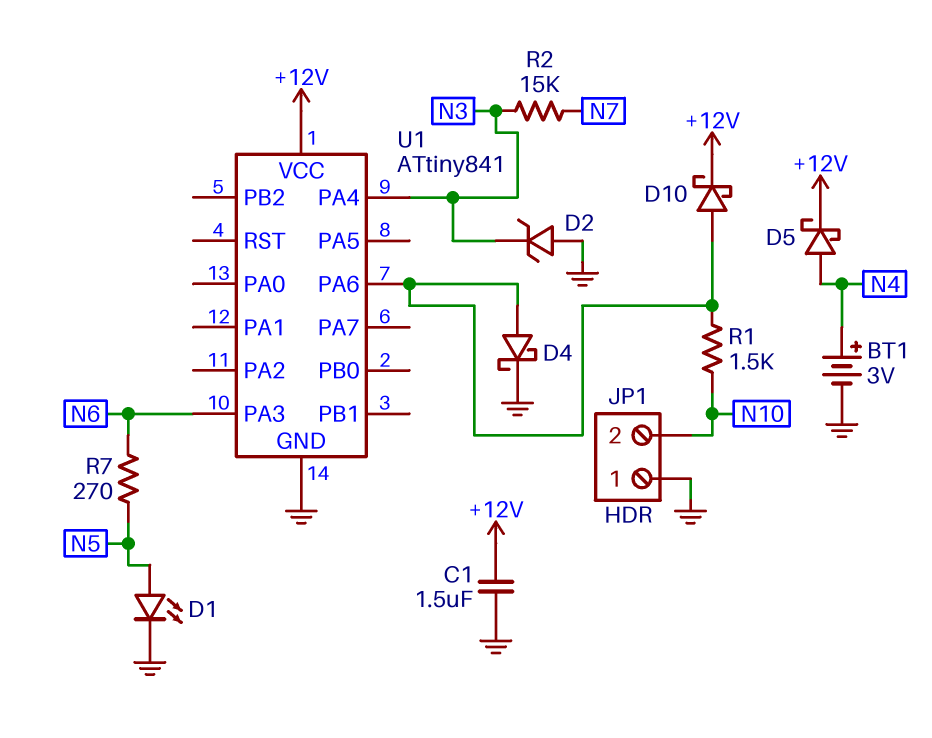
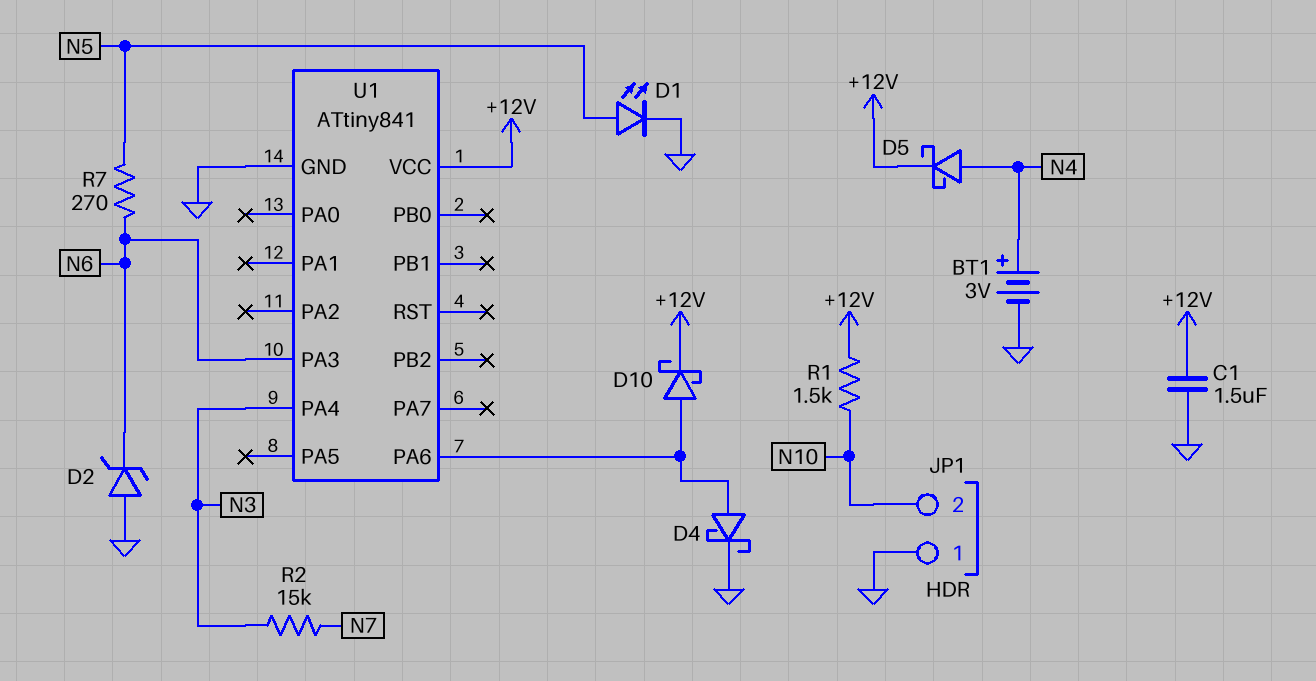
D2: zener (A GND, K N3) -> zener (A GND, K N6)
R1: 1.5k (N10, U1/PA6) -> 1.5k (+12V, N10)

